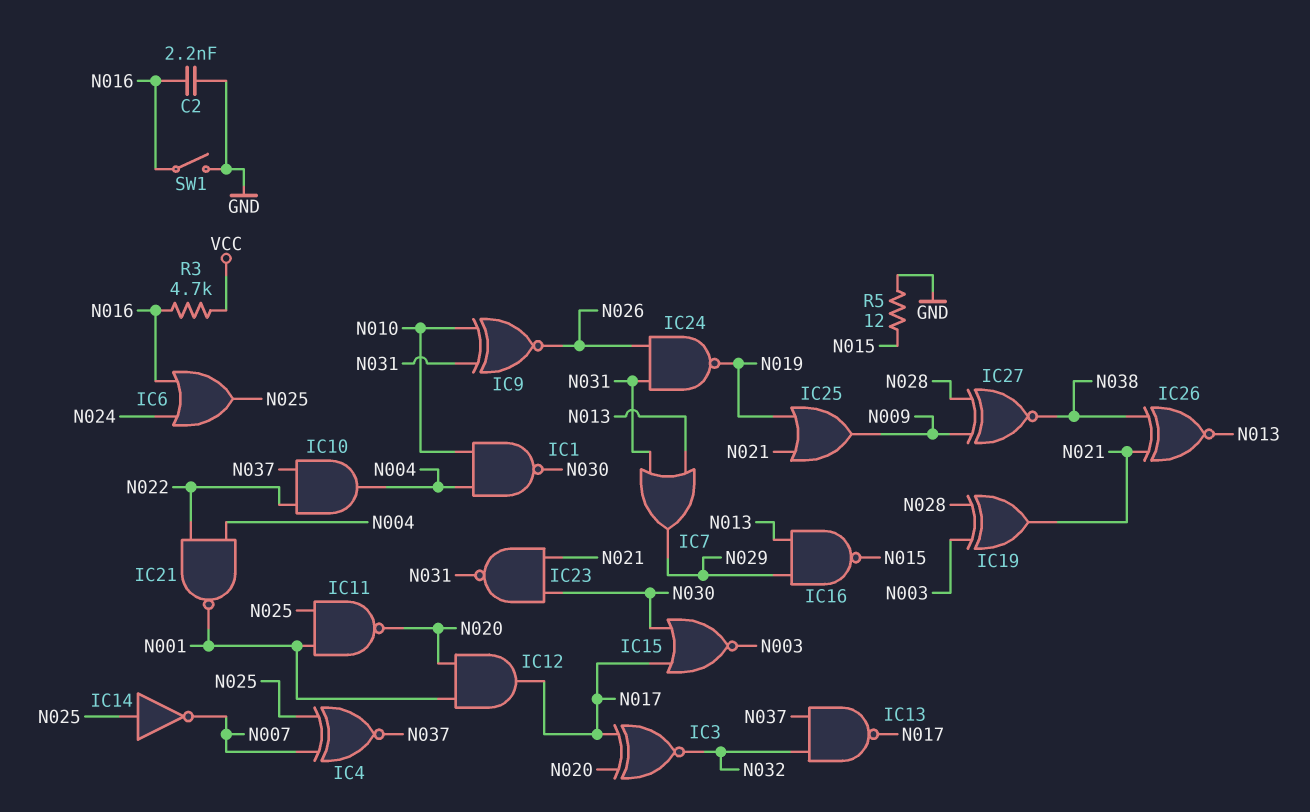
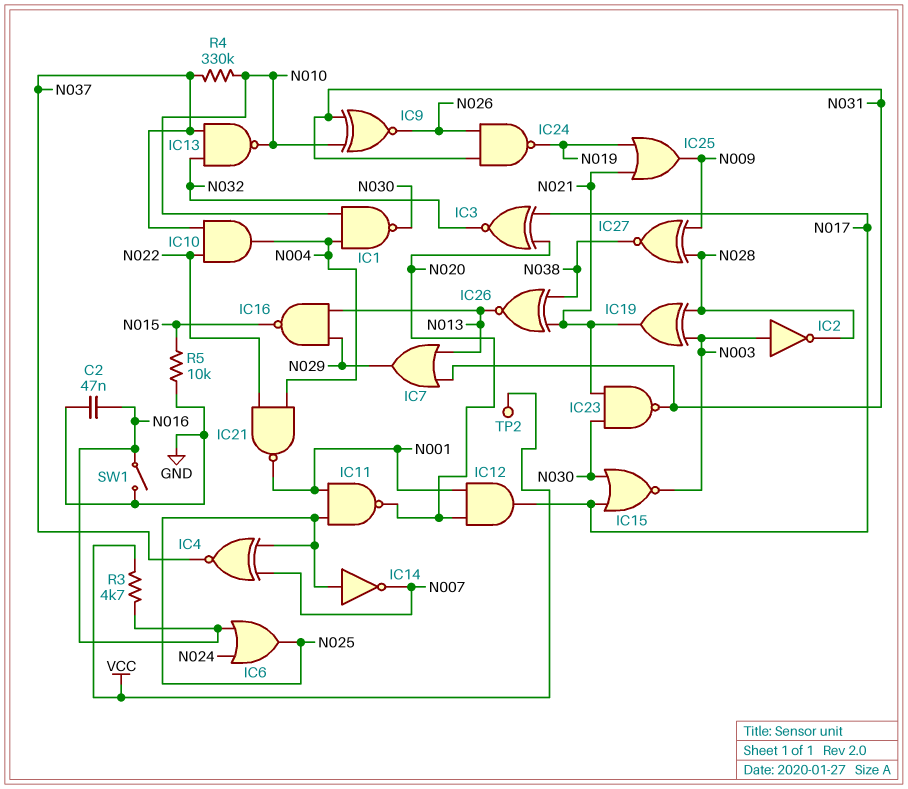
C2: 2.2nF (GND, N016) -> 47nF (GND, N016)
IC2: none -> NOT (in N003, out N028)
IC13: NAND (in N032, in N037, out N017) -> NAND (in N032, in N037, out N010)
R4: none -> 330k (N010, N037)
R5: 12 (GND, N015) -> 10k (GND, N015)
TP2: none -> test point (VCC)

